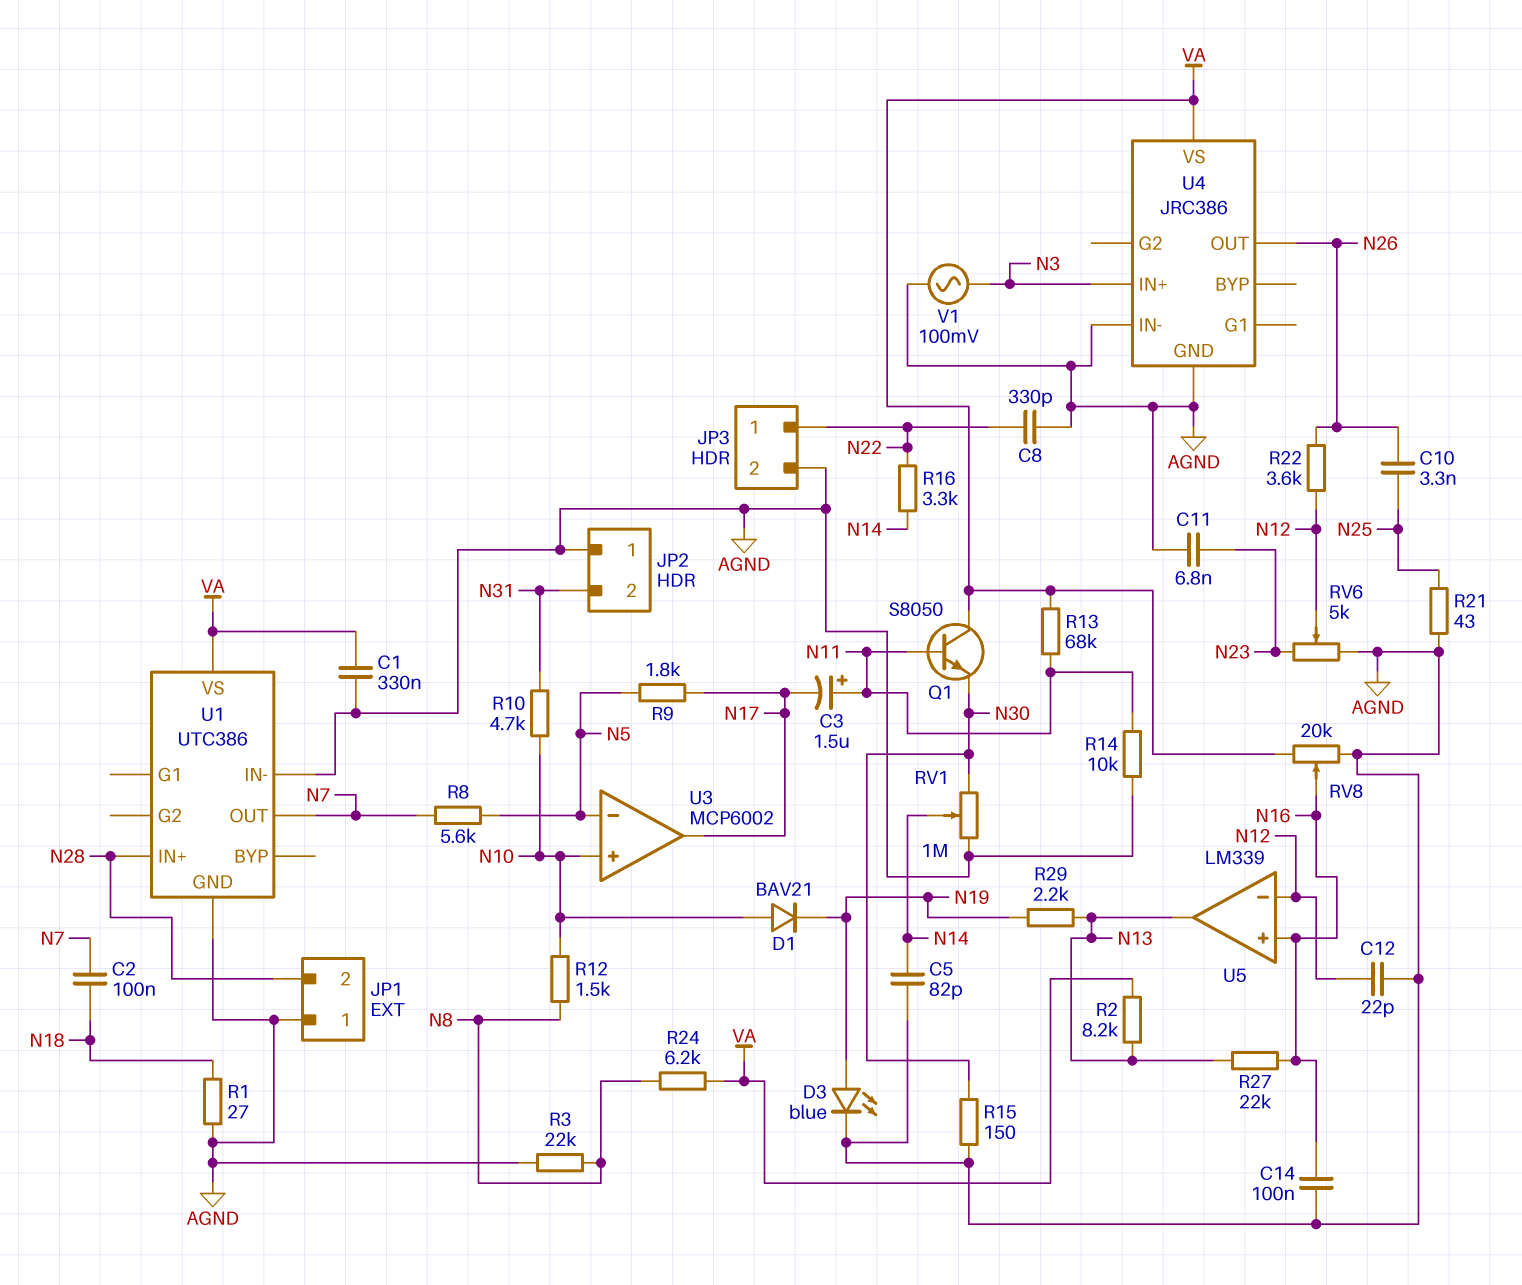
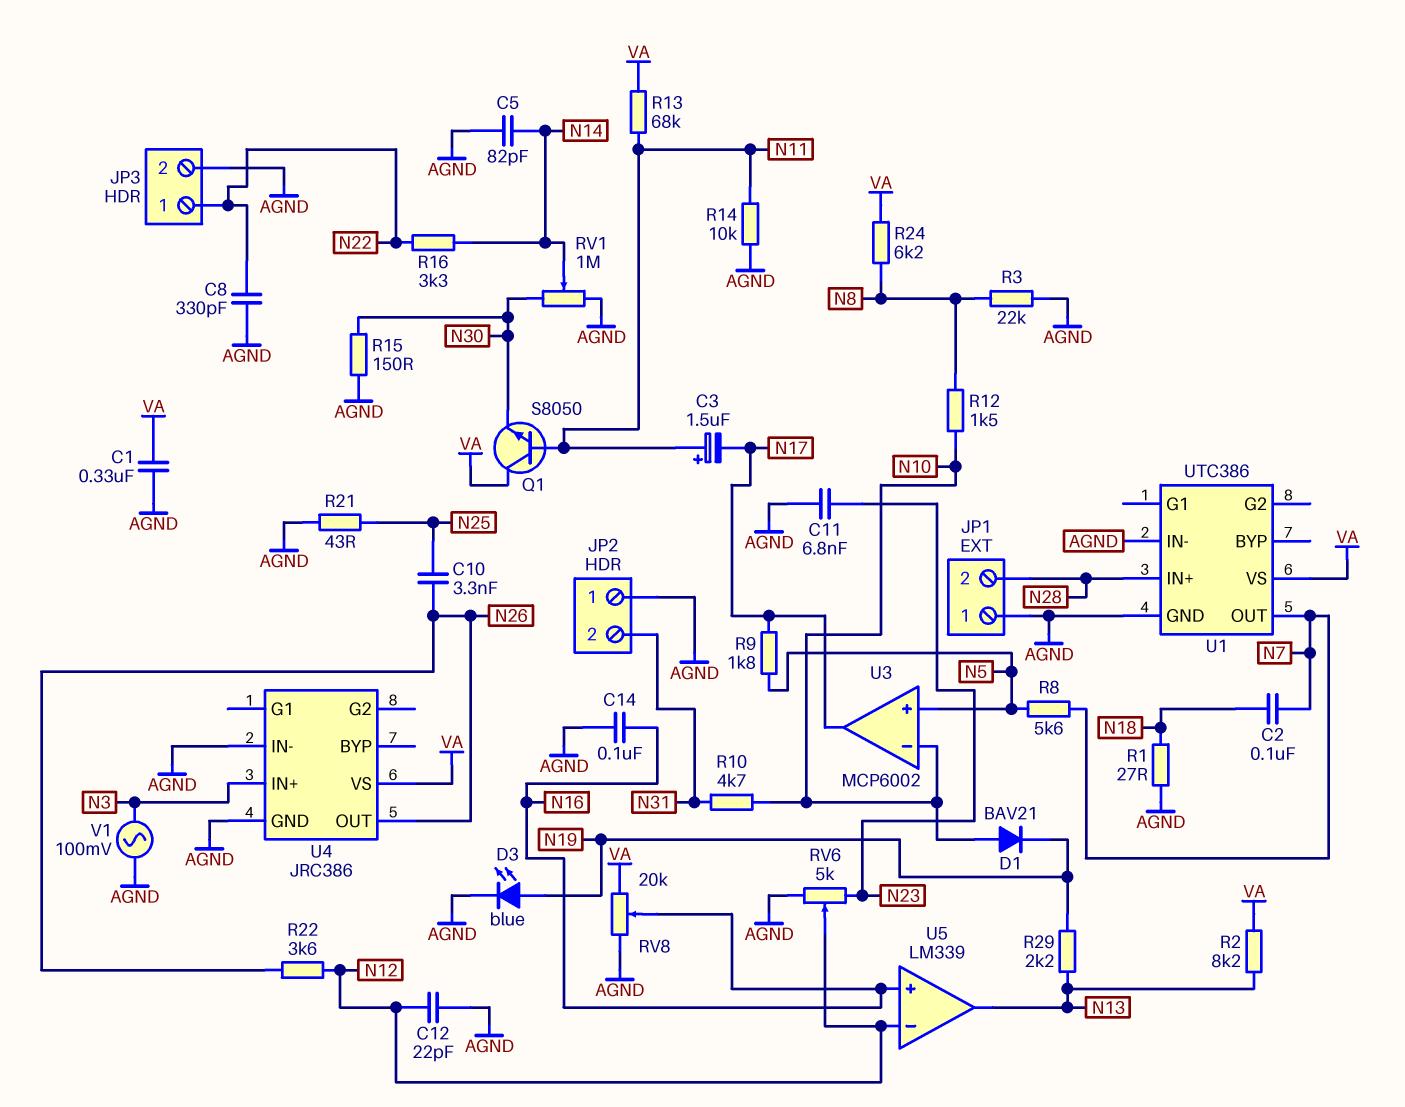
R27: 22k (N13, N16) -> none
U3 pin in+: N10 -> N5
U3 pin in-: N5 -> N10

